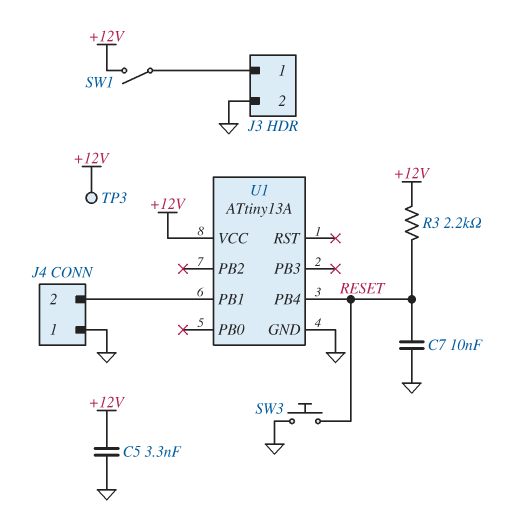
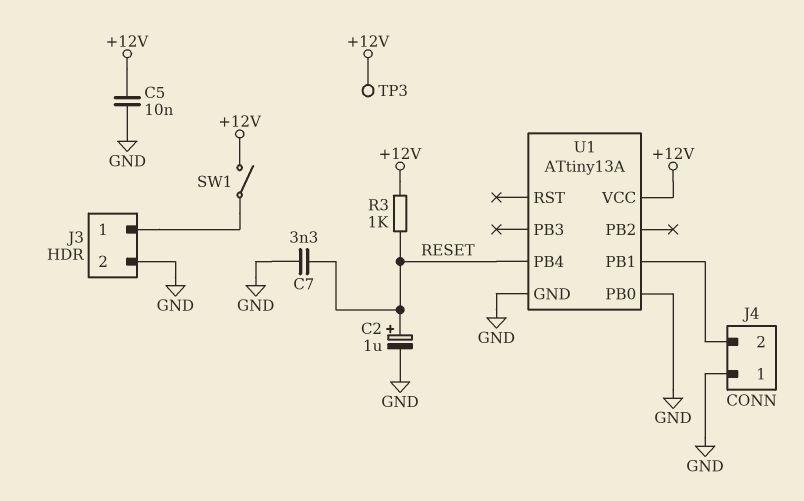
C2: none -> 1uF (plus RESET, minus GND)
C5: 3.3nF (+12V, GND) -> 10nF (+12V, GND)
C7: 10nF (GND, RESET) -> 3.3nF (GND, RESET)
R3: 2.2k (+12V, RESET) -> 1k (+12V, RESET)
SW3: button (GND, RESET) -> none
U1 pin PB0: none -> GND

